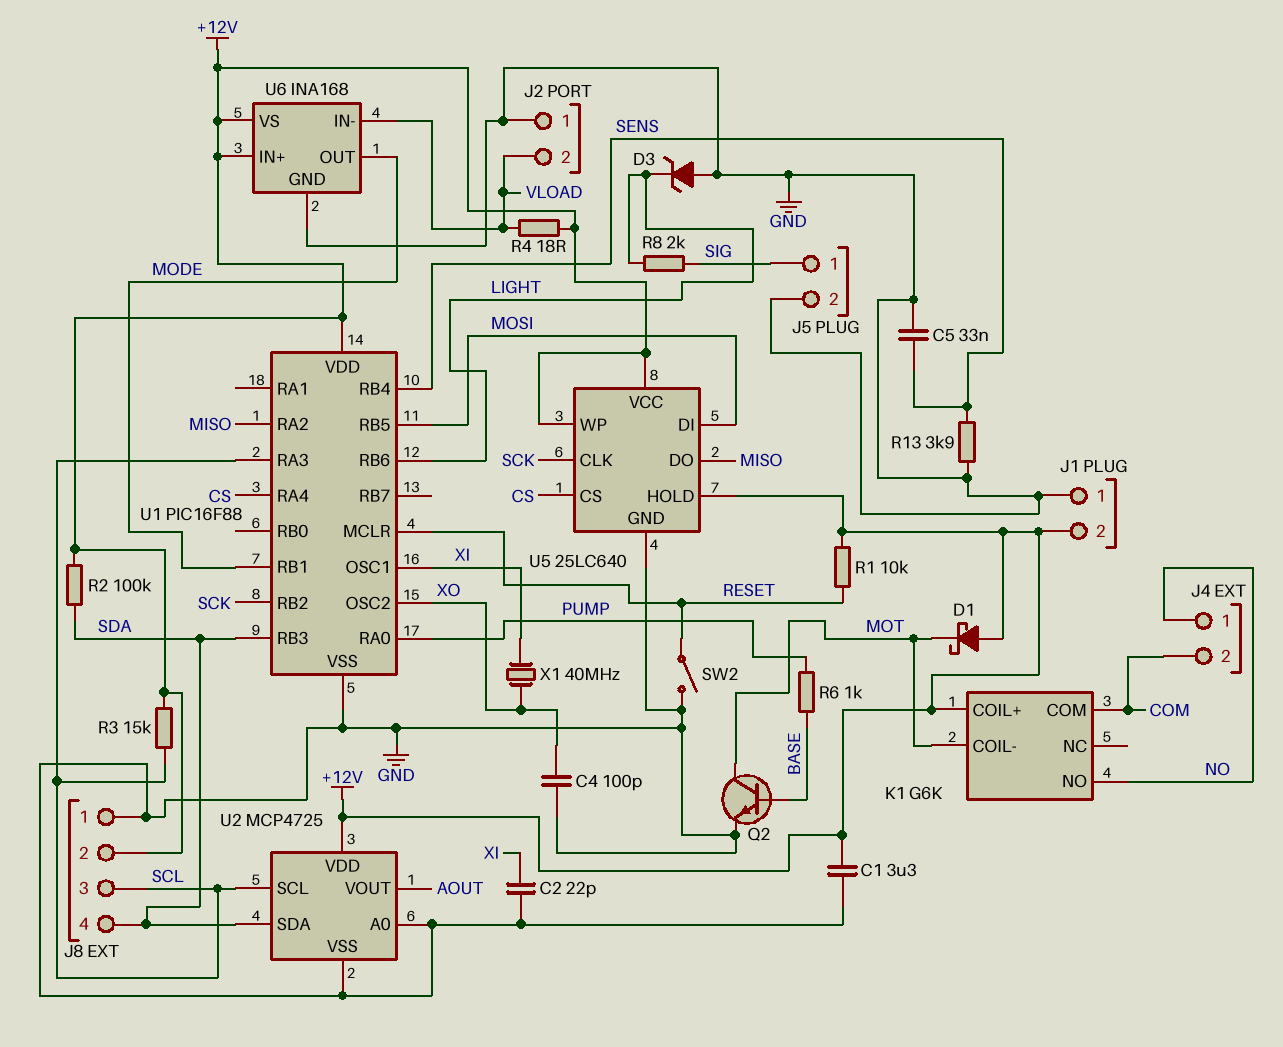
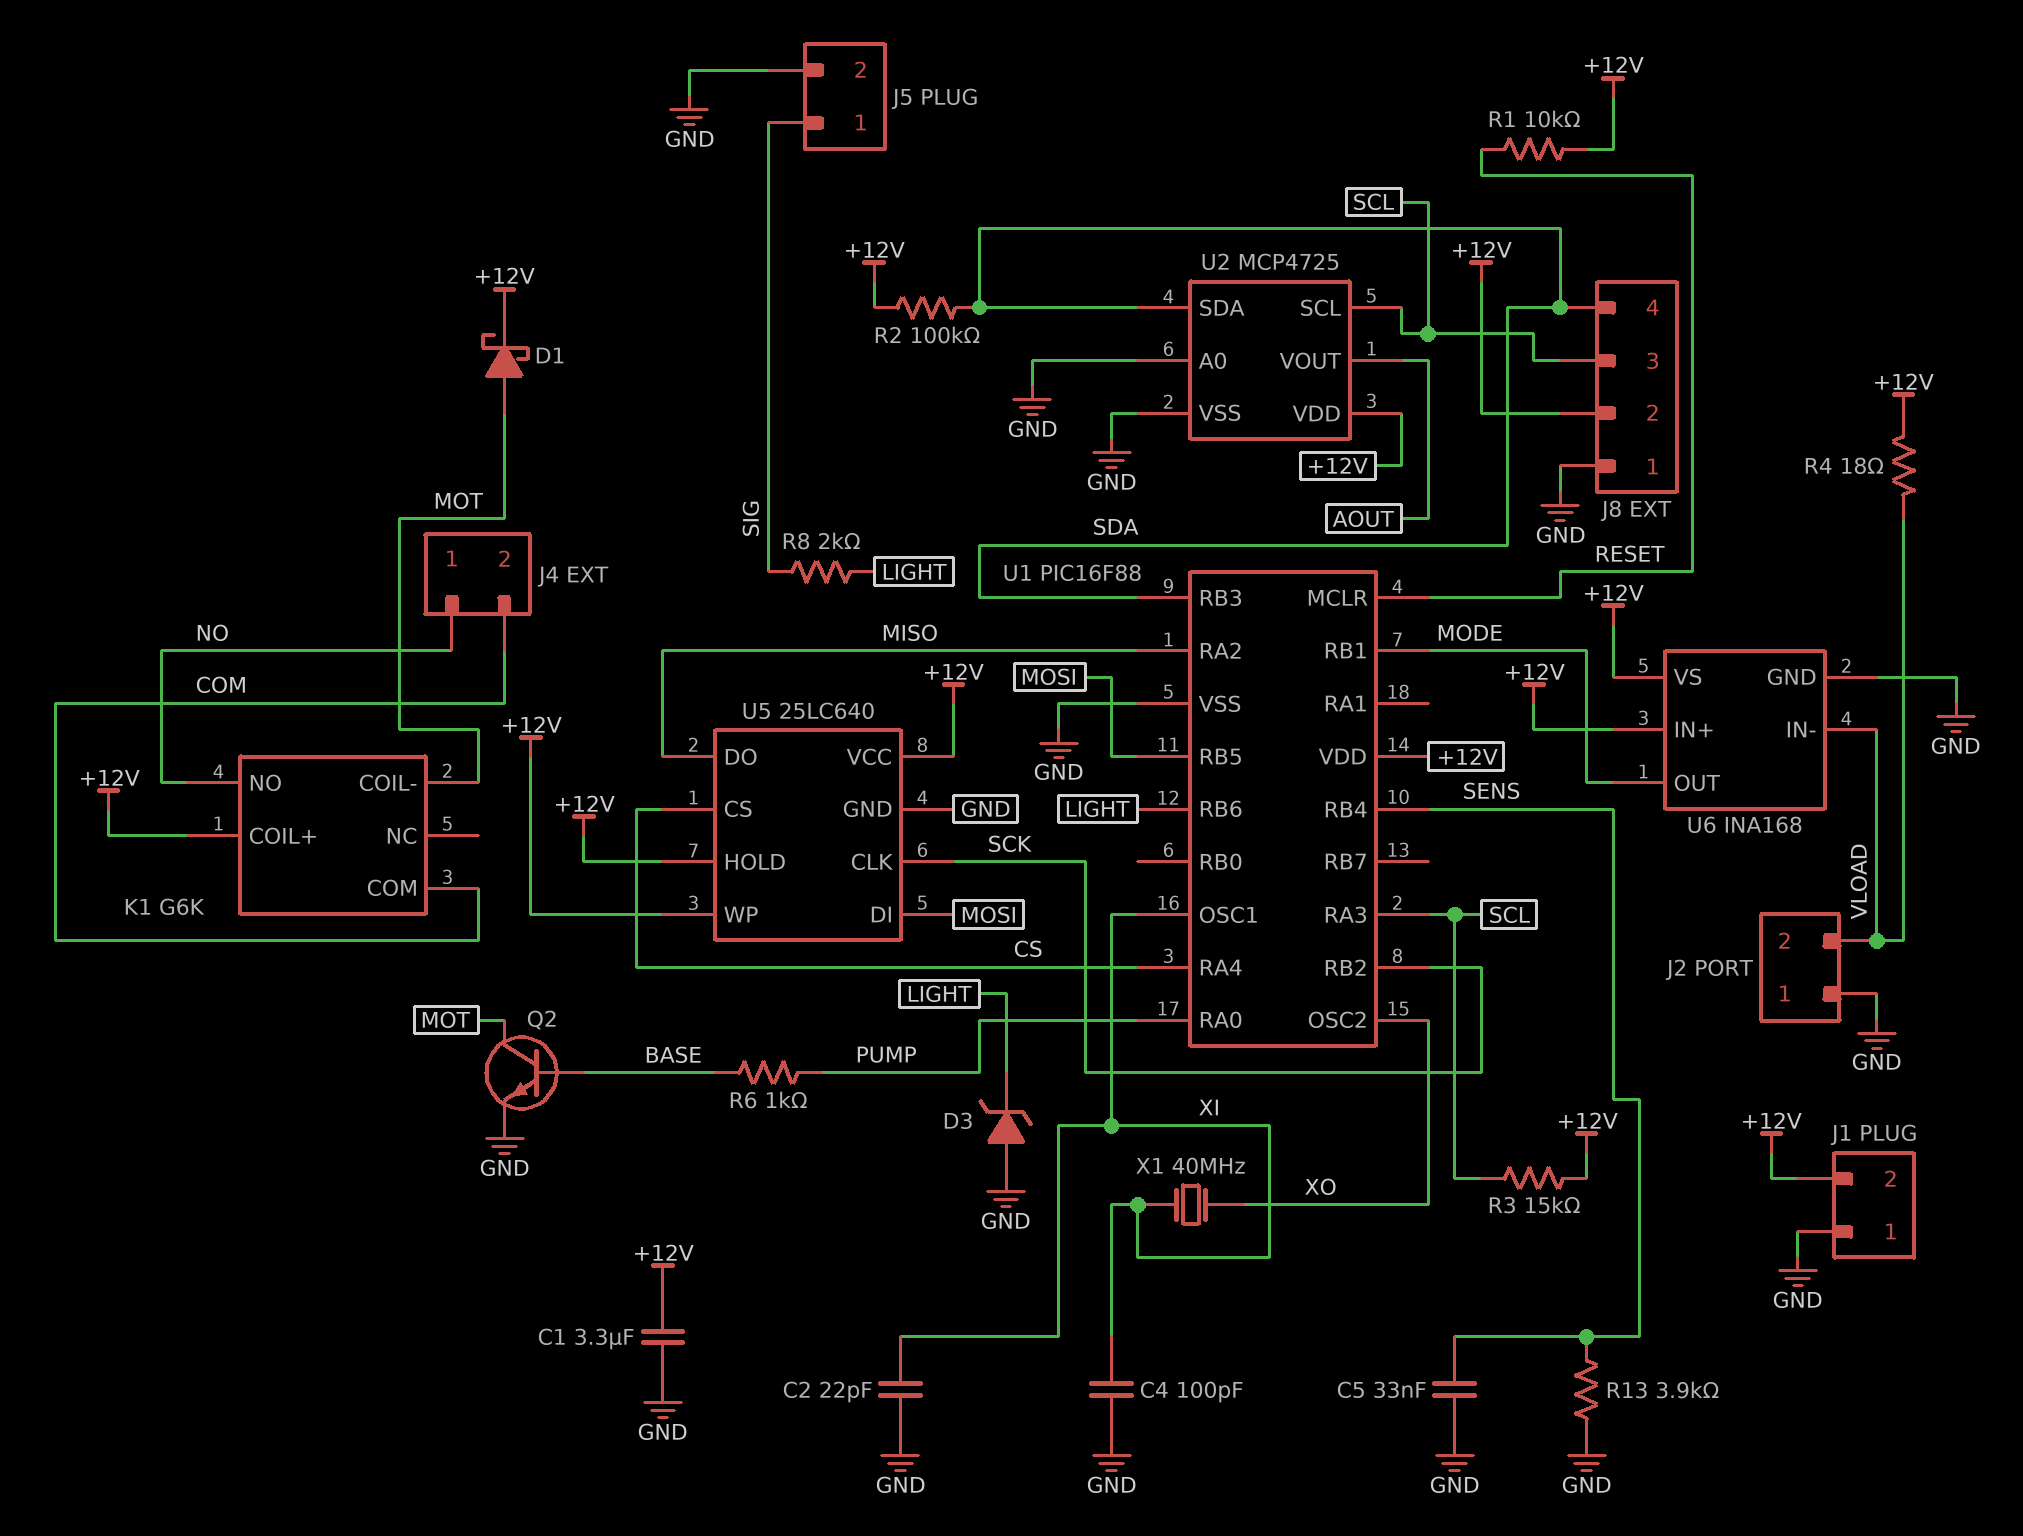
C4: 100pF (GND, XO) -> 100pF (GND, XI)
D1: schottky (A +12V, K MOT) -> schottky (A MOT, K +12V)
SW2: switch (GND, RESET) -> none

